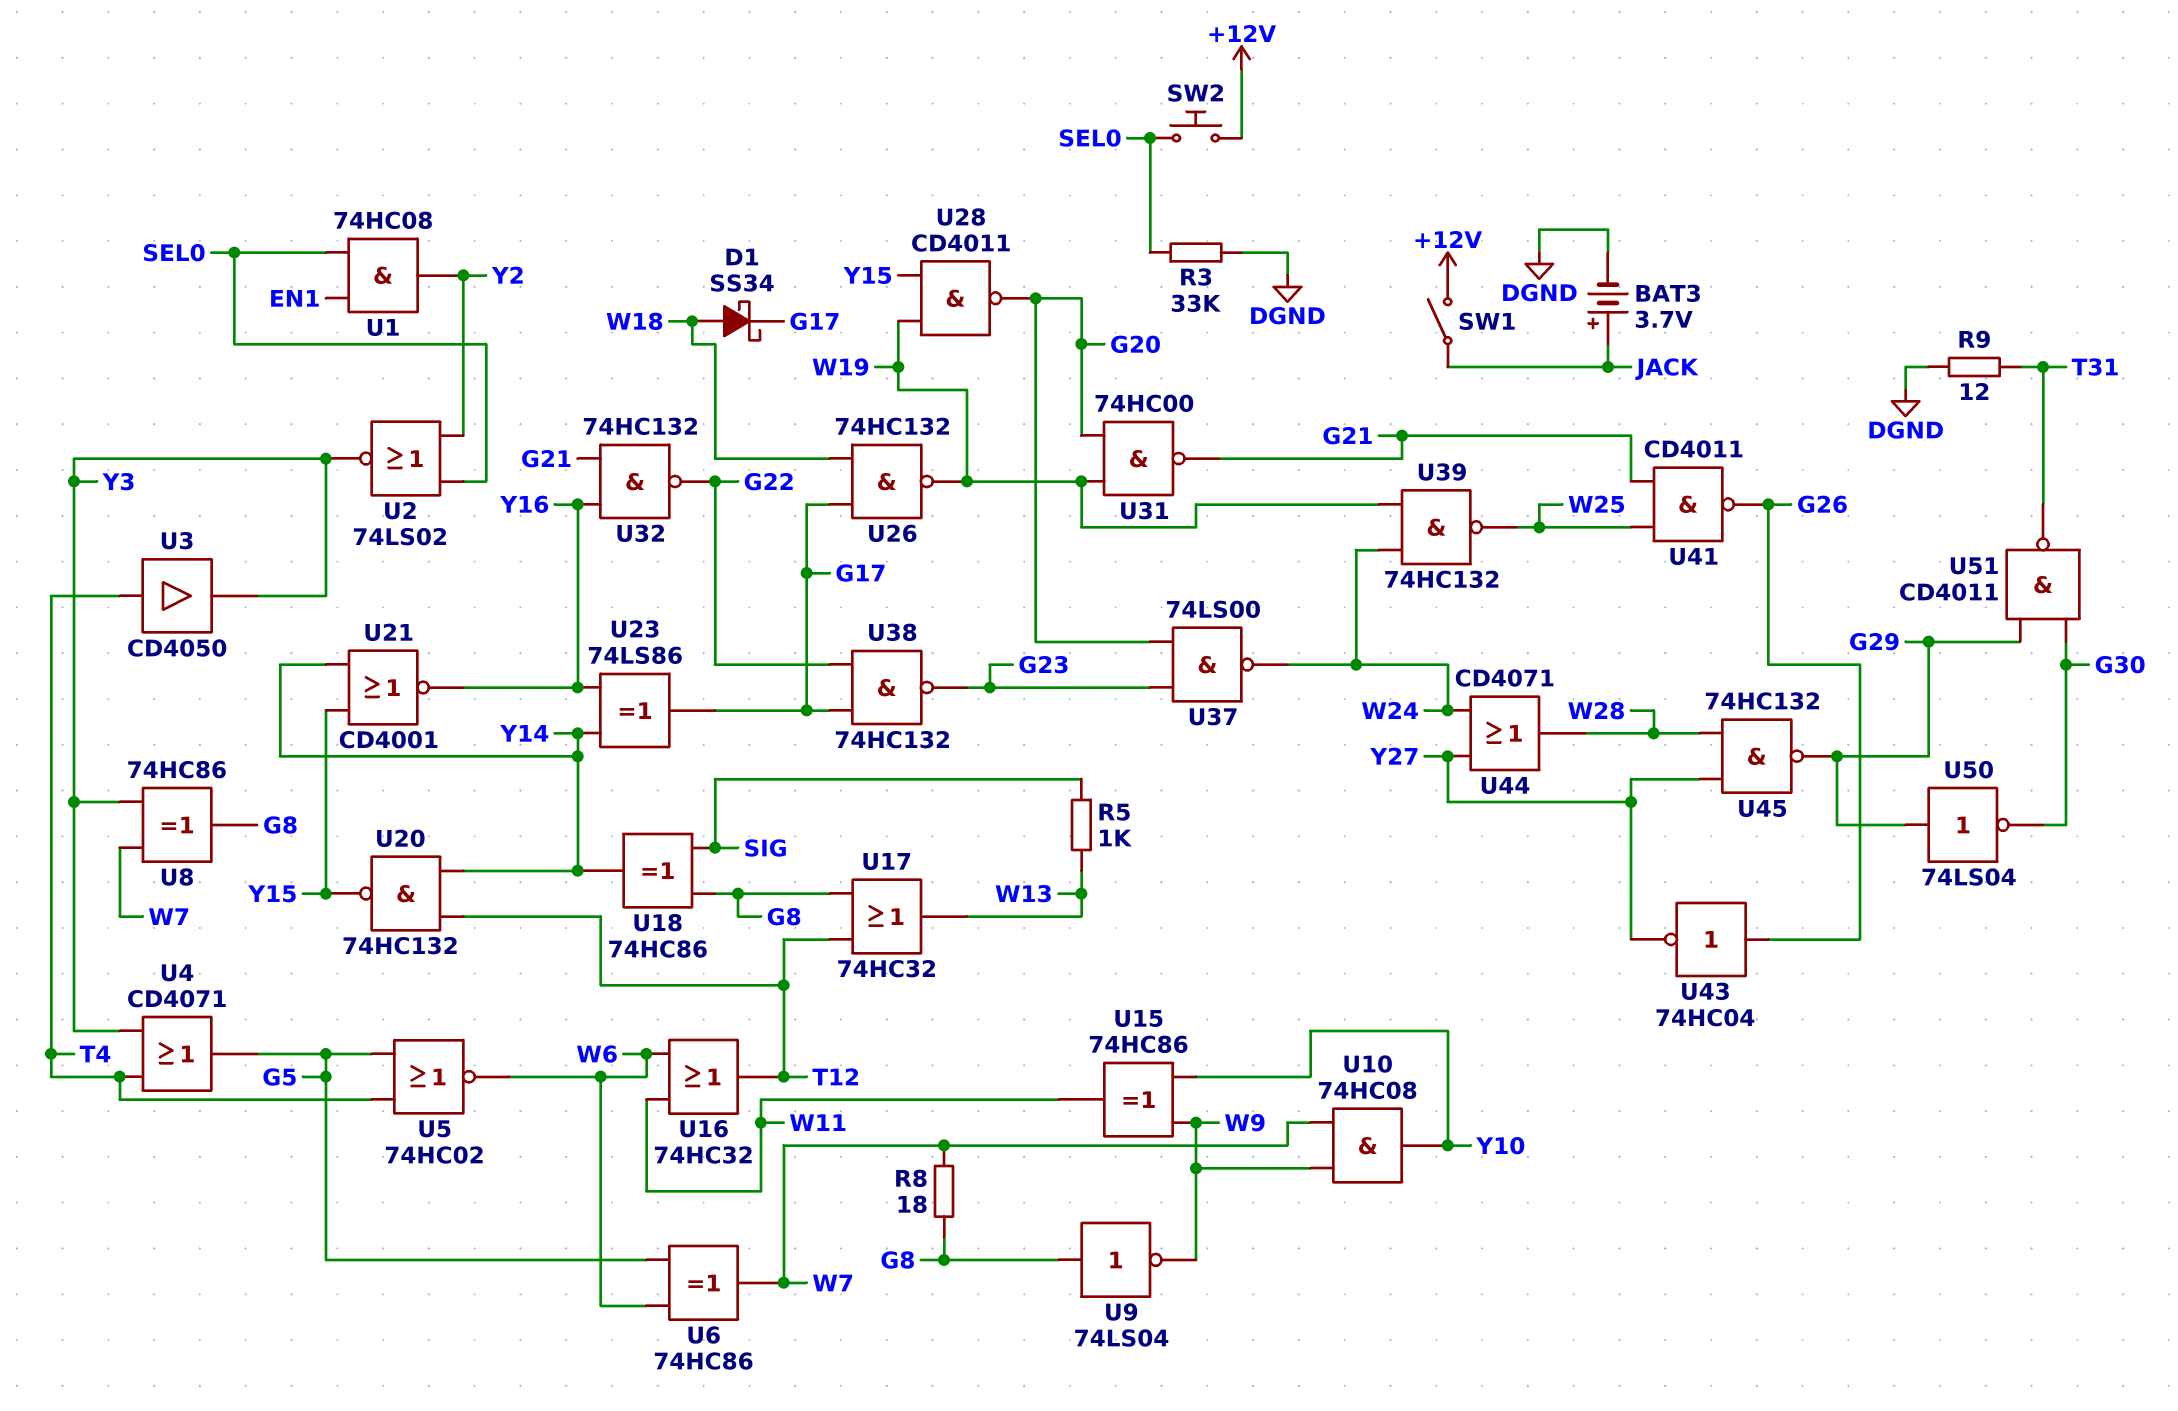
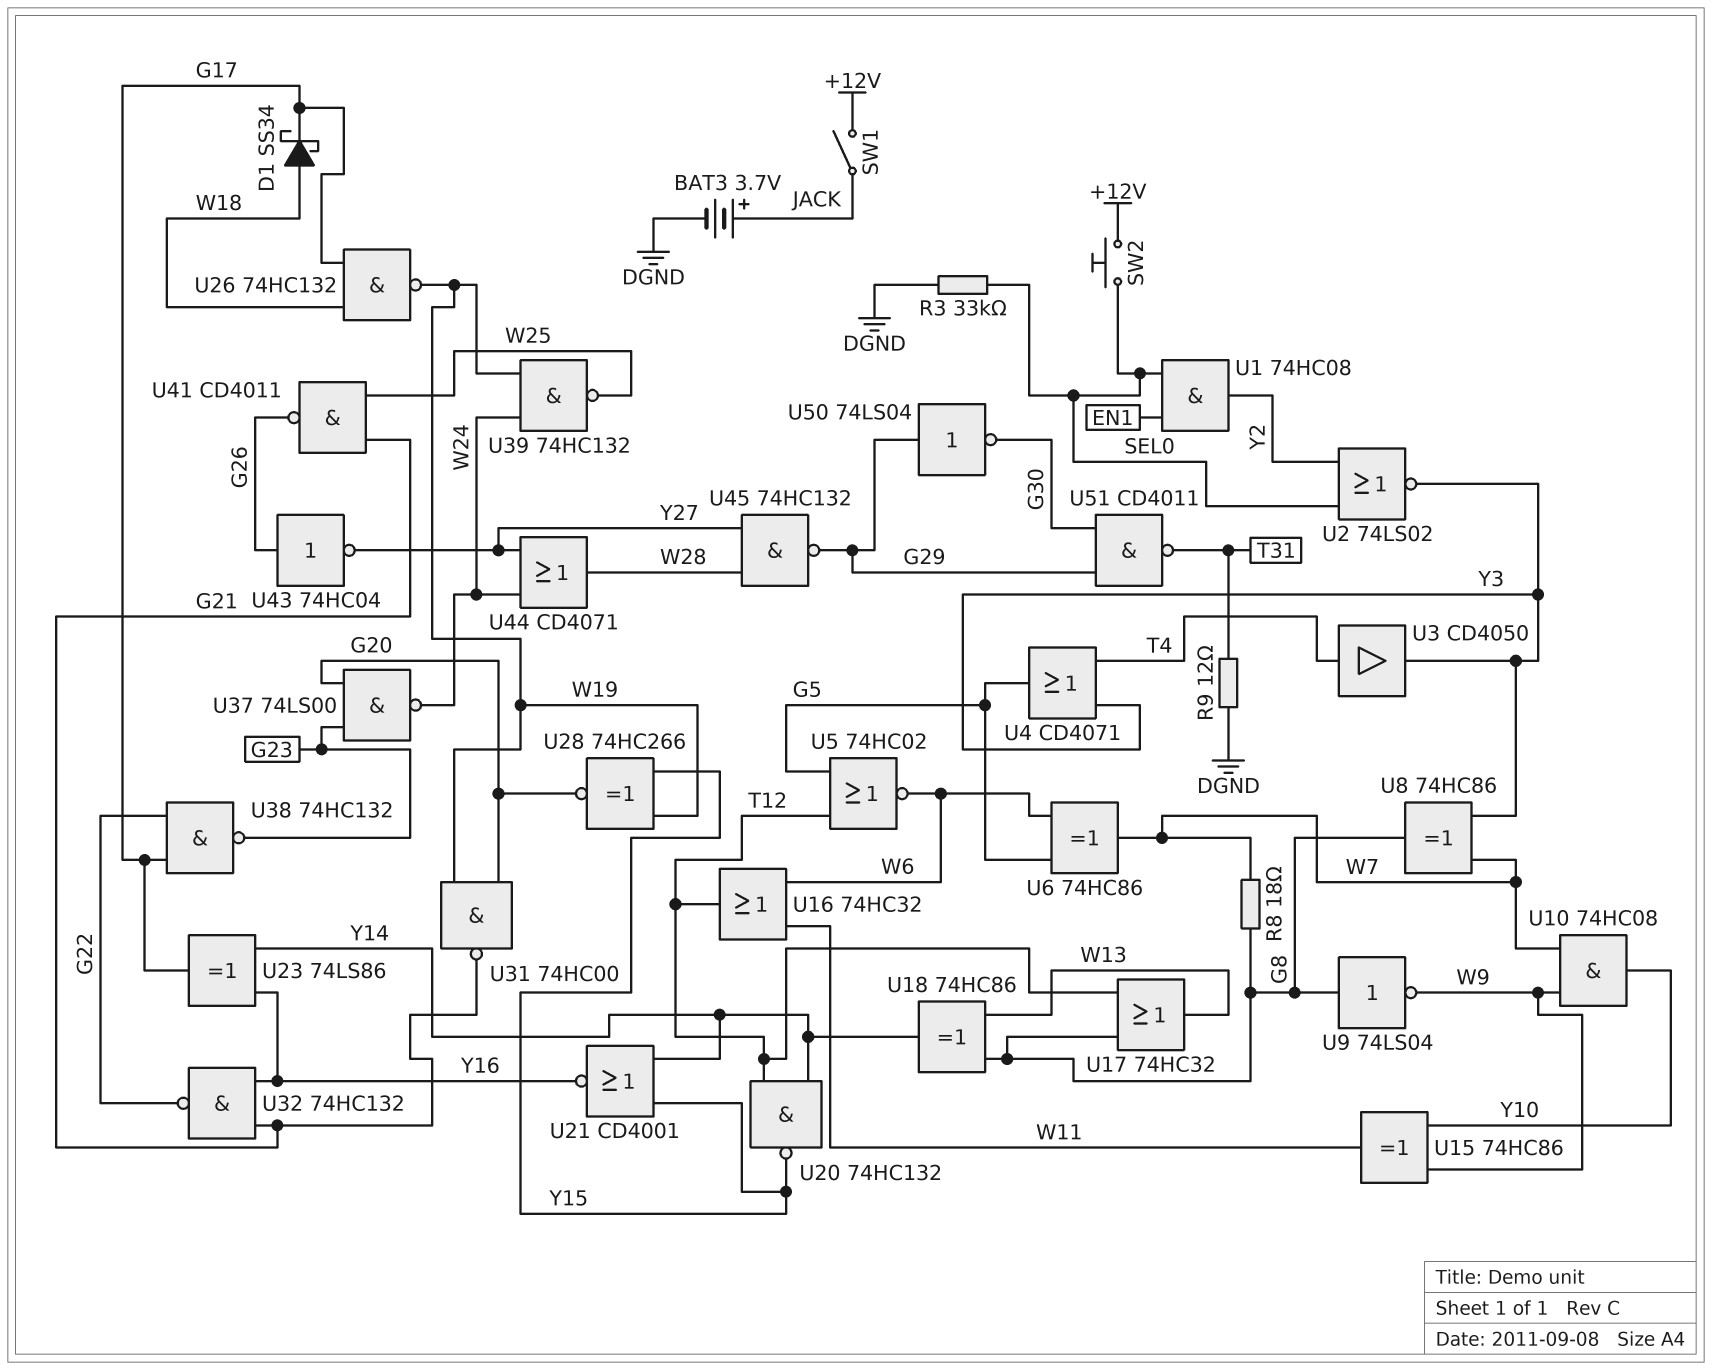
R5: 1k (SIG, W13) -> none
U5: NOR 74HC02 (in G5, in T4, out W6) -> NOR 74HC02 (in G5, in T12, out W6)
U18: XOR 74HC86 (in G8, in SIG, out Y14) -> XOR 74HC86 (in G8, in W13, out Y14)
U28: NAND CD4011 (in W19, in Y15, out G20) -> XNOR 74HC266 (in W19, in Y15, out G20)

